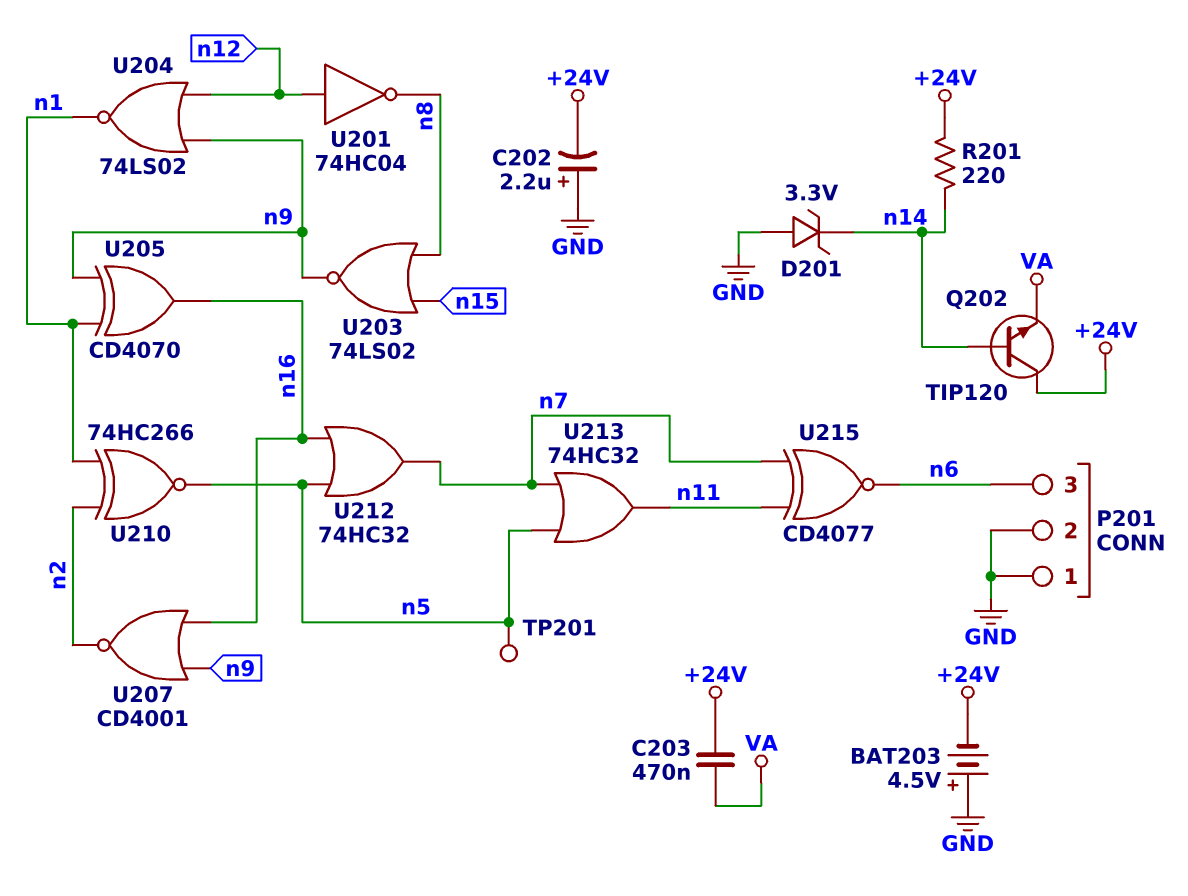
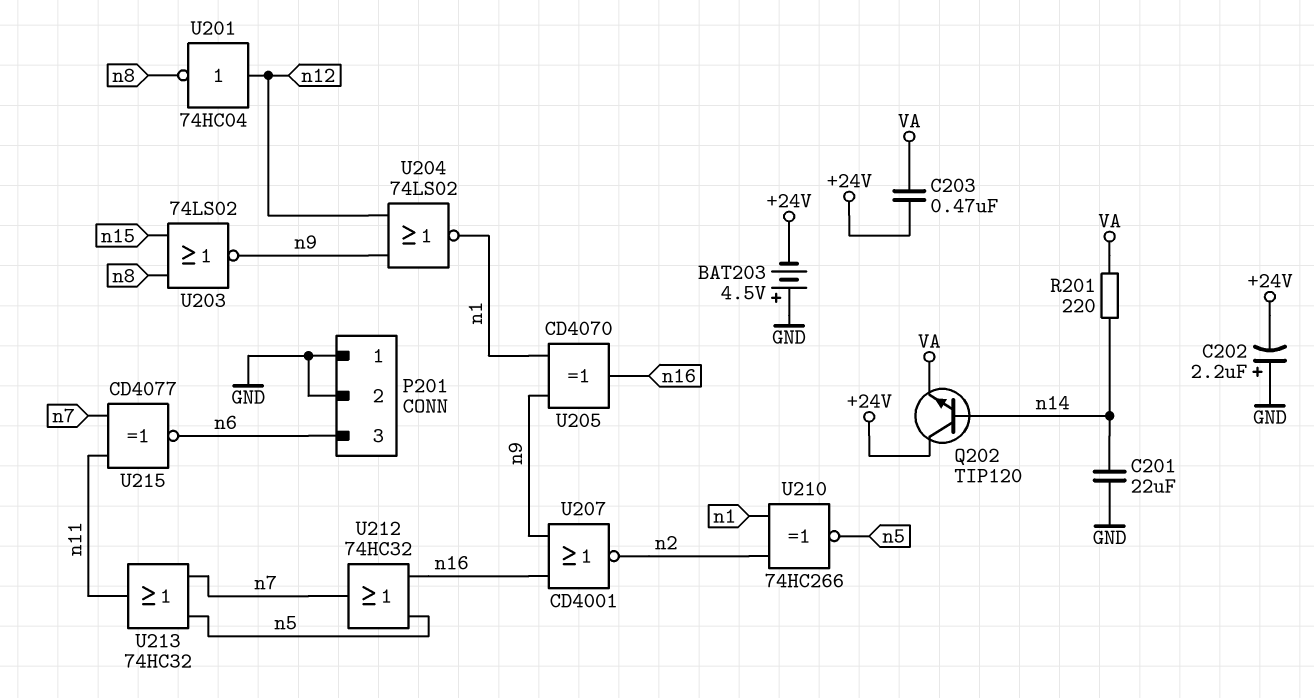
C201: none -> 22uF (GND, n14)
D201: zener 3.3V (A GND, K n14) -> none
R201: 220 (+24V, n14) -> 220 (VA, n14)
TP201: test point (n5) -> none

